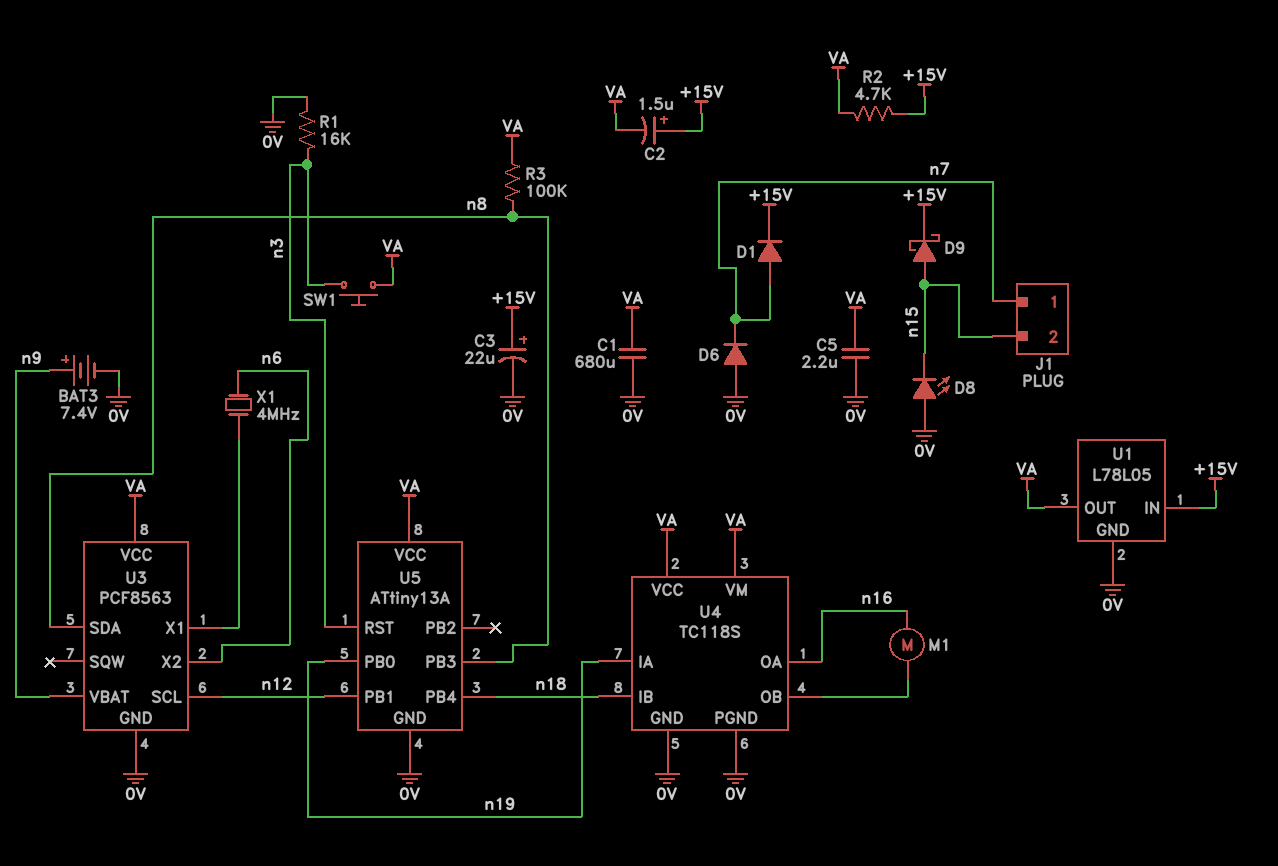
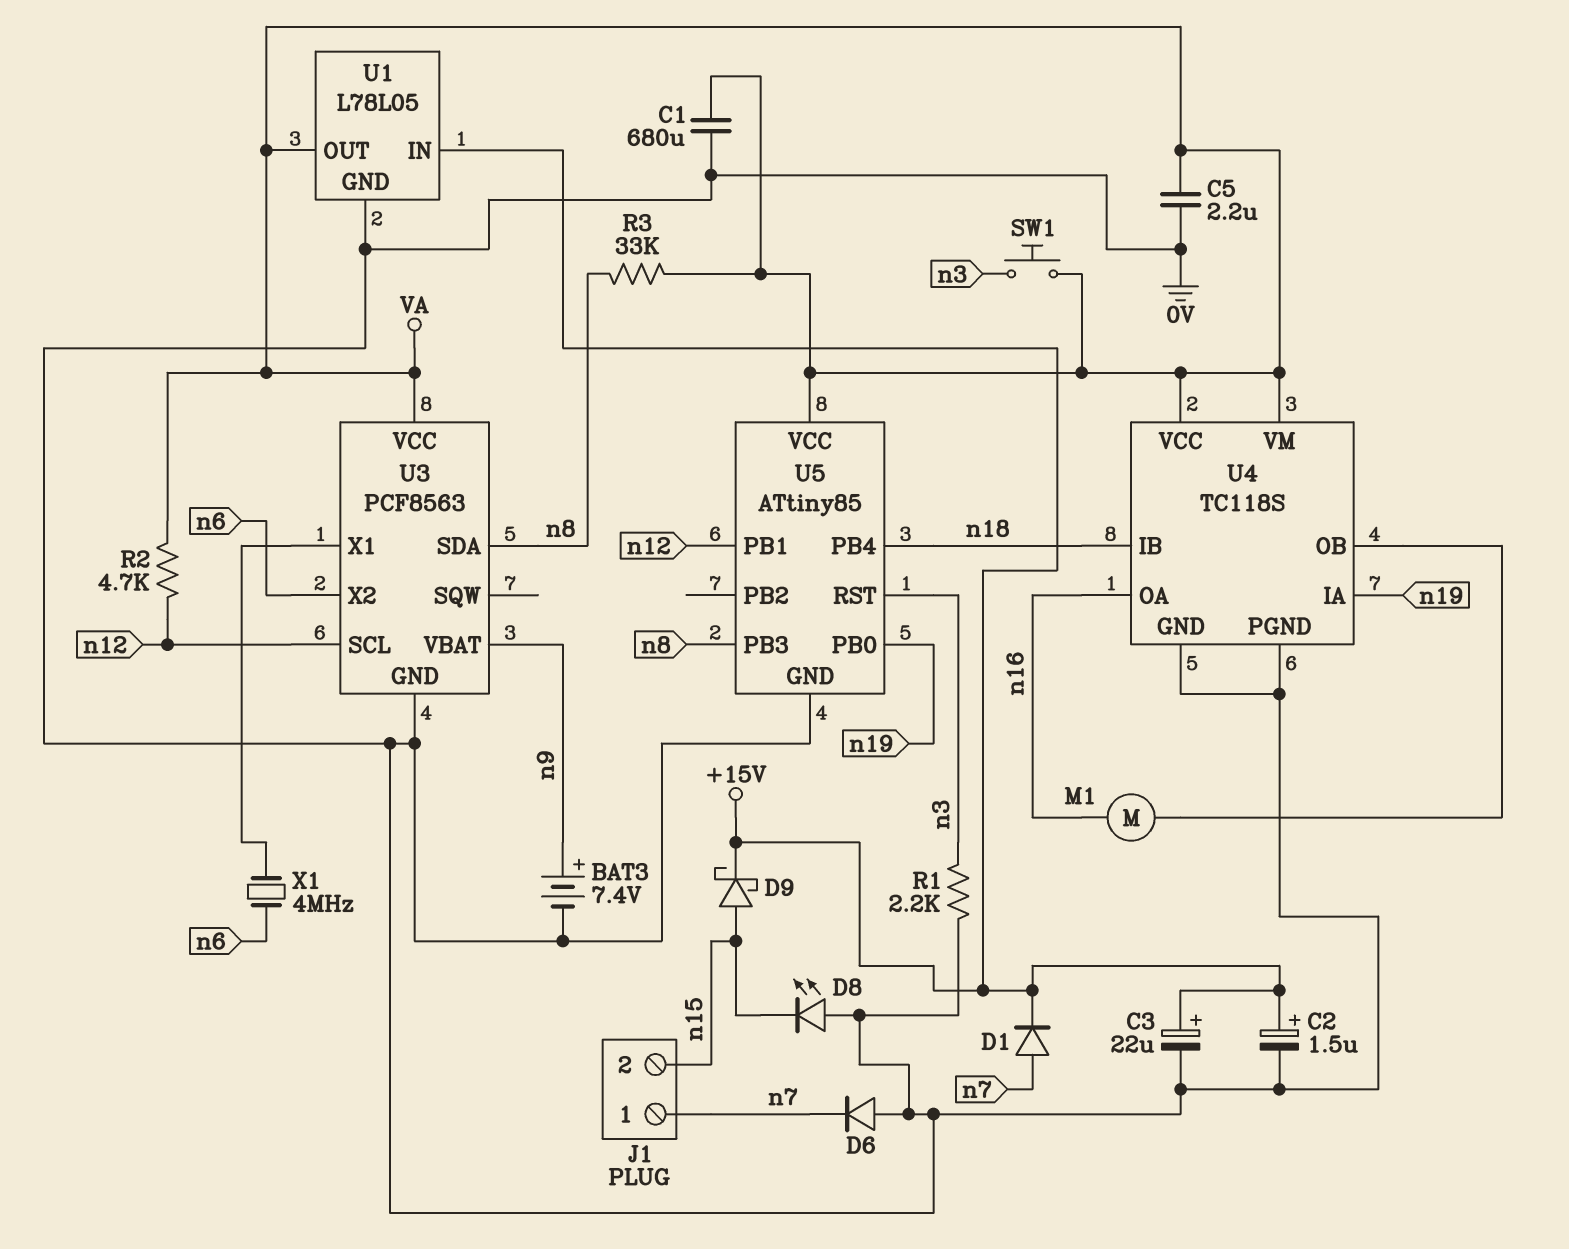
C2: 1.5uF (plus +15V, minus VA) -> 1.5uF (plus +15V, minus 0V)
R1: 16k (0V, n3) -> 2.2k (0V, n3)
R2: 4.7k (+15V, VA) -> 4.7k (VA, n12)
R3: 100k (VA, n8) -> 33k (VA, n8)
U5: ATtiny13A -> ATtiny85

